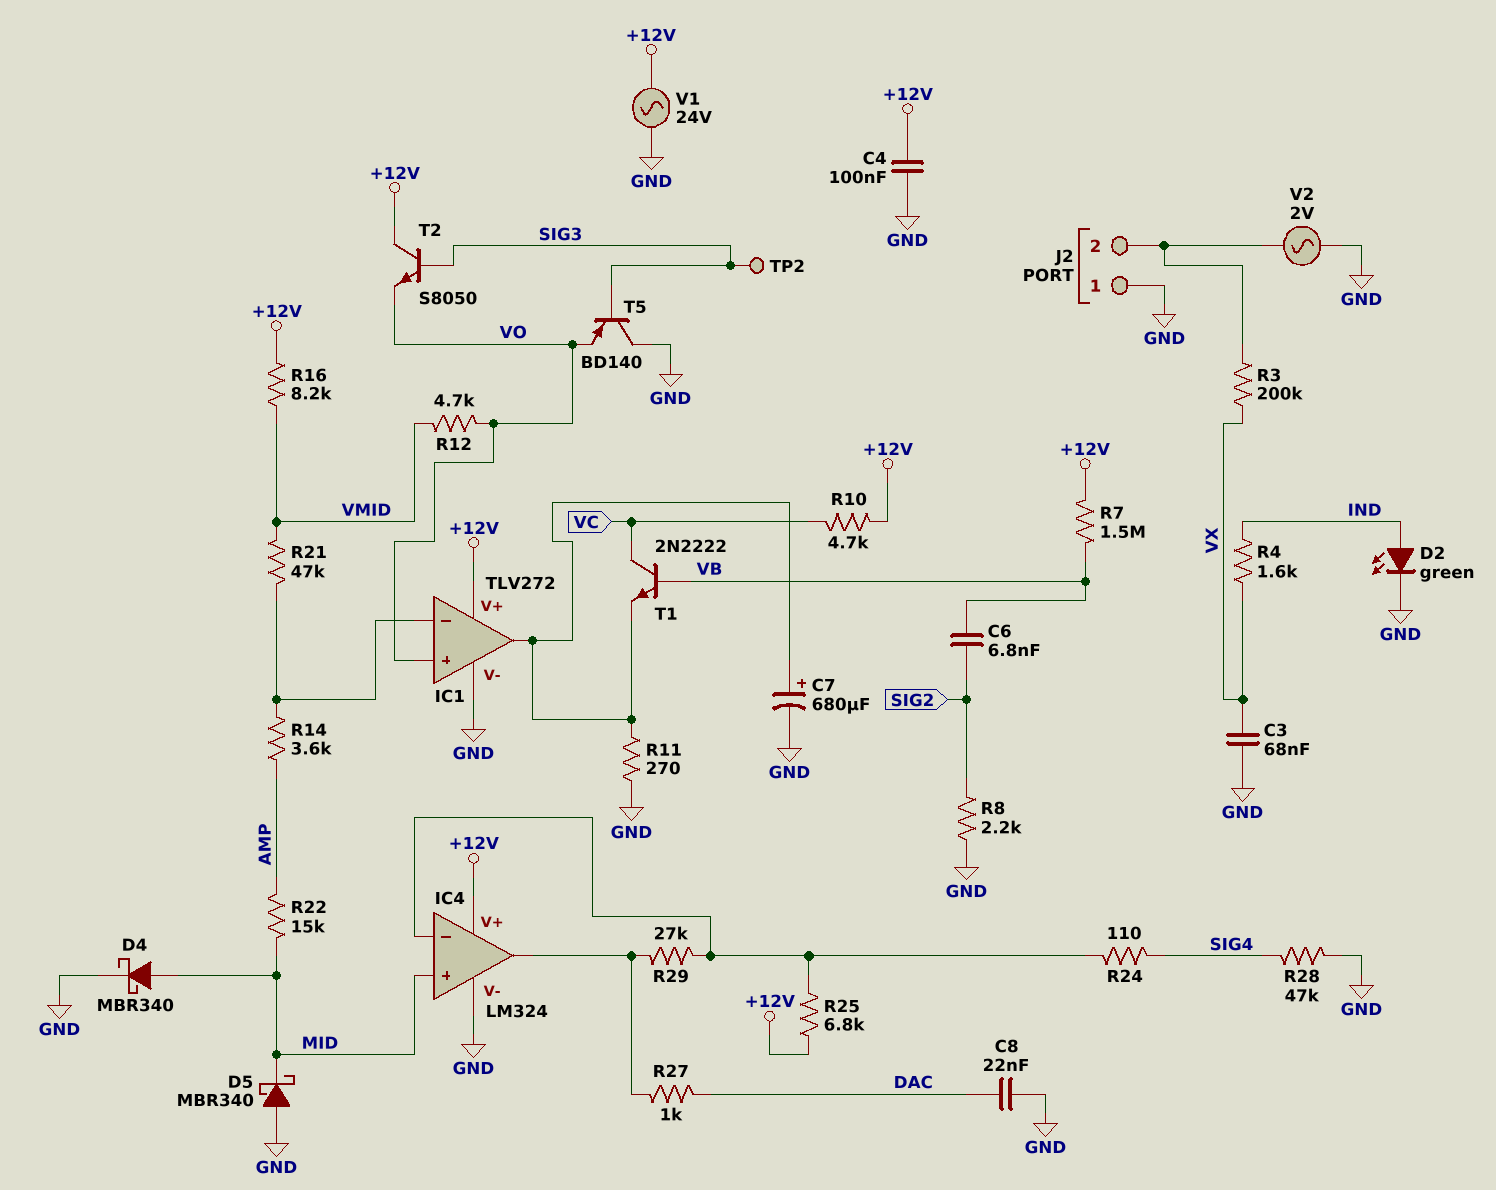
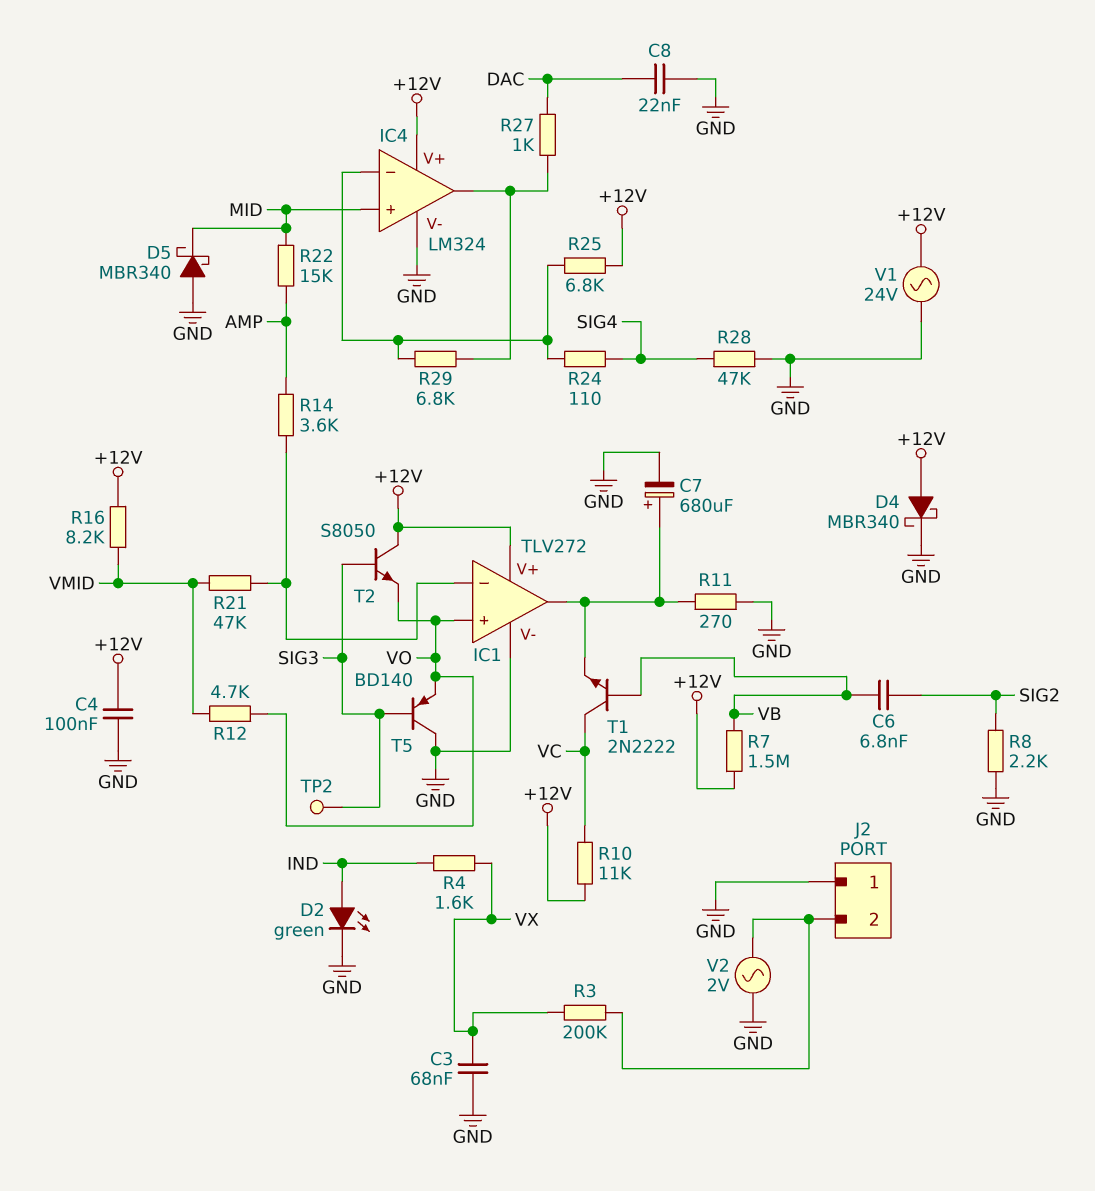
D4: schottky MBR340 (A MID, K GND) -> schottky MBR340 (A +12V, K GND)
R10: 4.7k (+12V, VC) -> 11k (+12V, VC)
R29: 27k (IC4/in-, IC4/out) -> 6.8k (IC4/in-, IC4/out)

